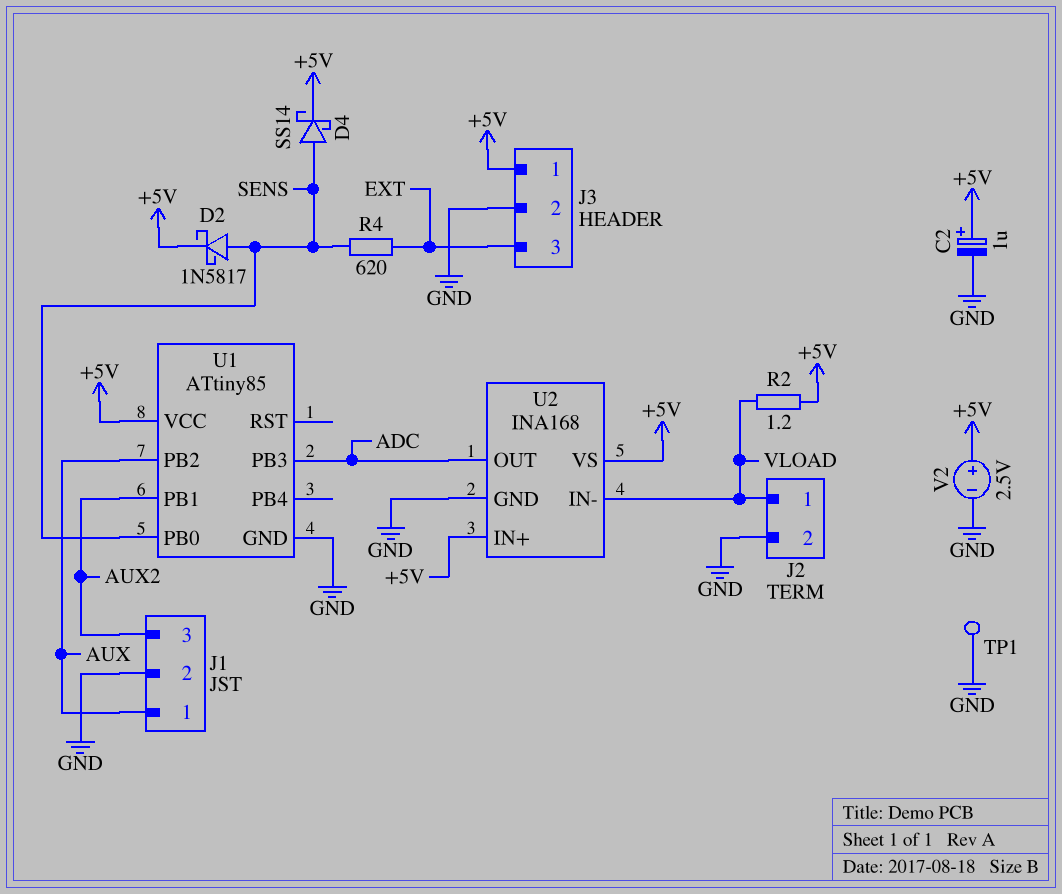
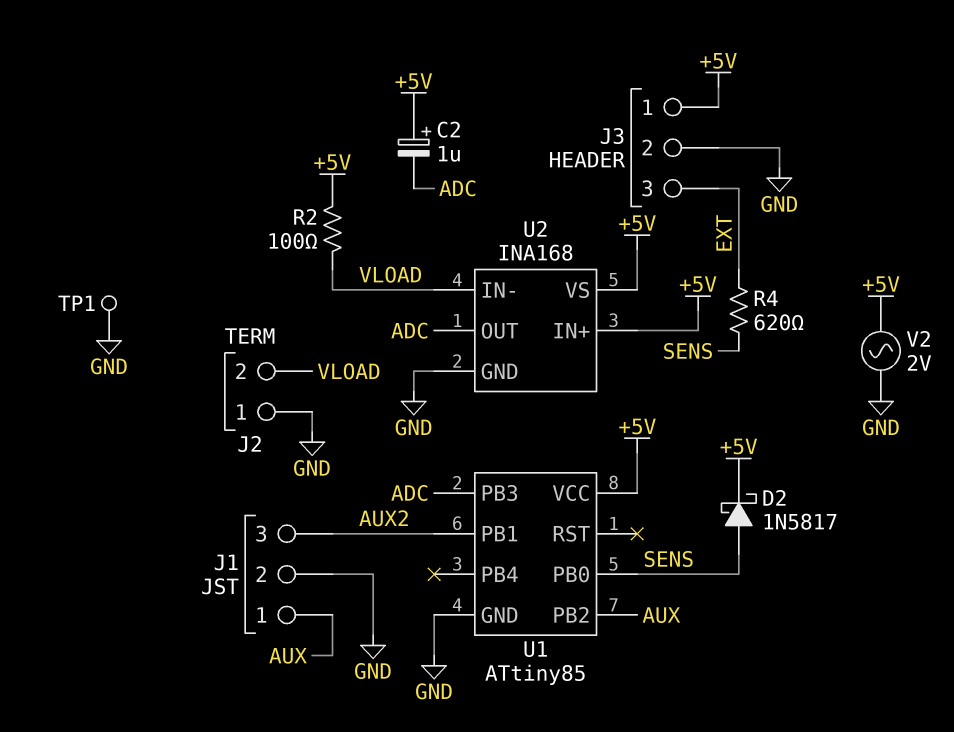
C2: 1uF (plus +5V, minus GND) -> 1uF (plus +5V, minus ADC)
D4: schottky SS14 (A SENS, K +5V) -> none
J2 pin 1: VLOAD -> GND
J2 pin 2: GND -> VLOAD
R2: 1.2 (+5V, VLOAD) -> 100 (+5V, VLOAD)
V2: 2.5V (plus +5V, minus GND) -> AC 2V (+5V, GND)

